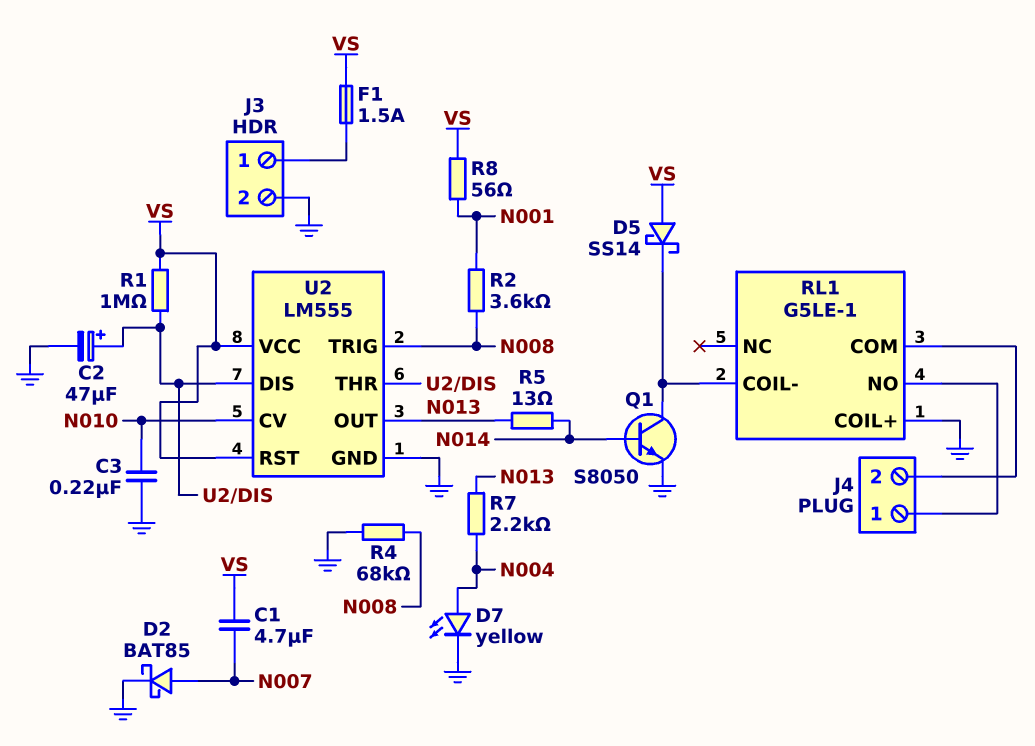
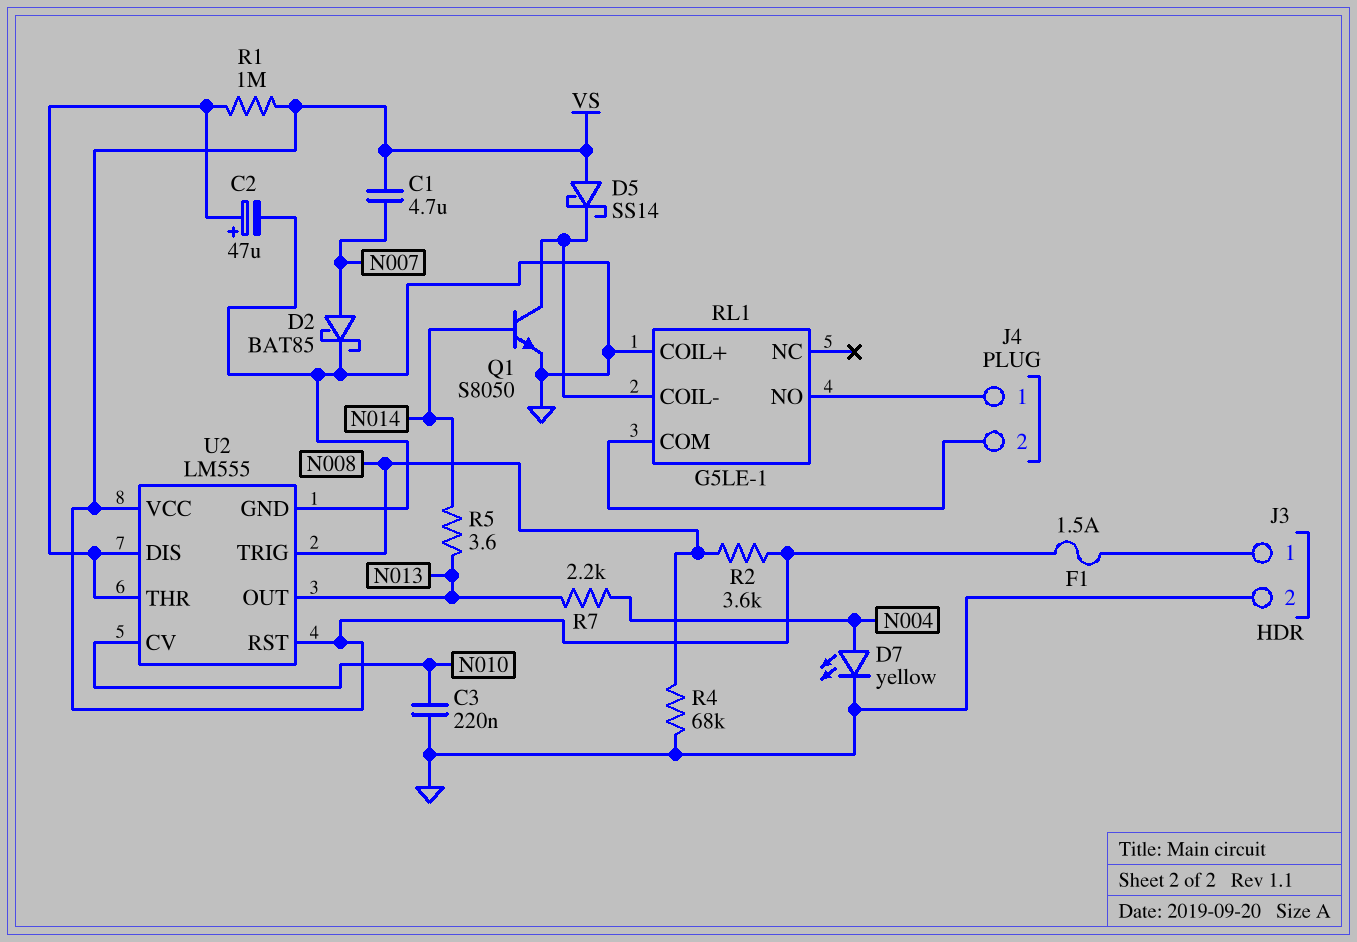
R2: 3.6k (N001, N008) -> 3.6k (N008, VS)
R5: 13 (N013, N014) -> 3.6 (N013, N014)
R8: 56 (N001, VS) -> none

